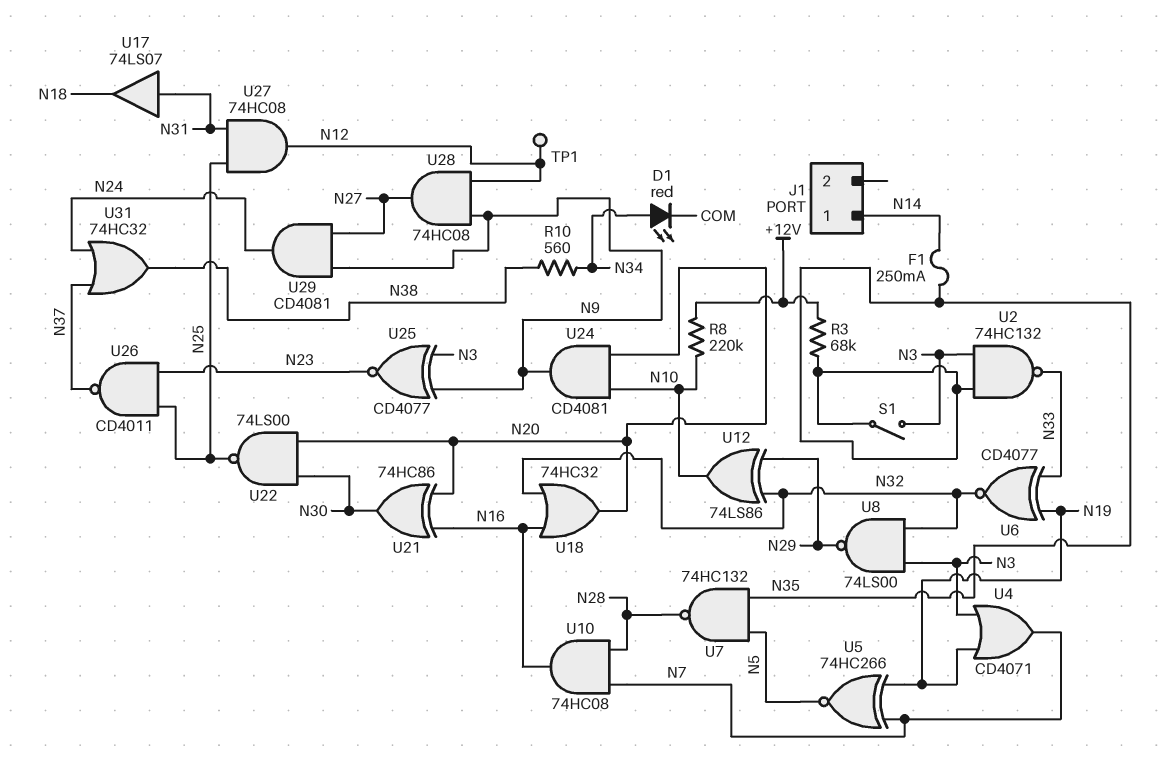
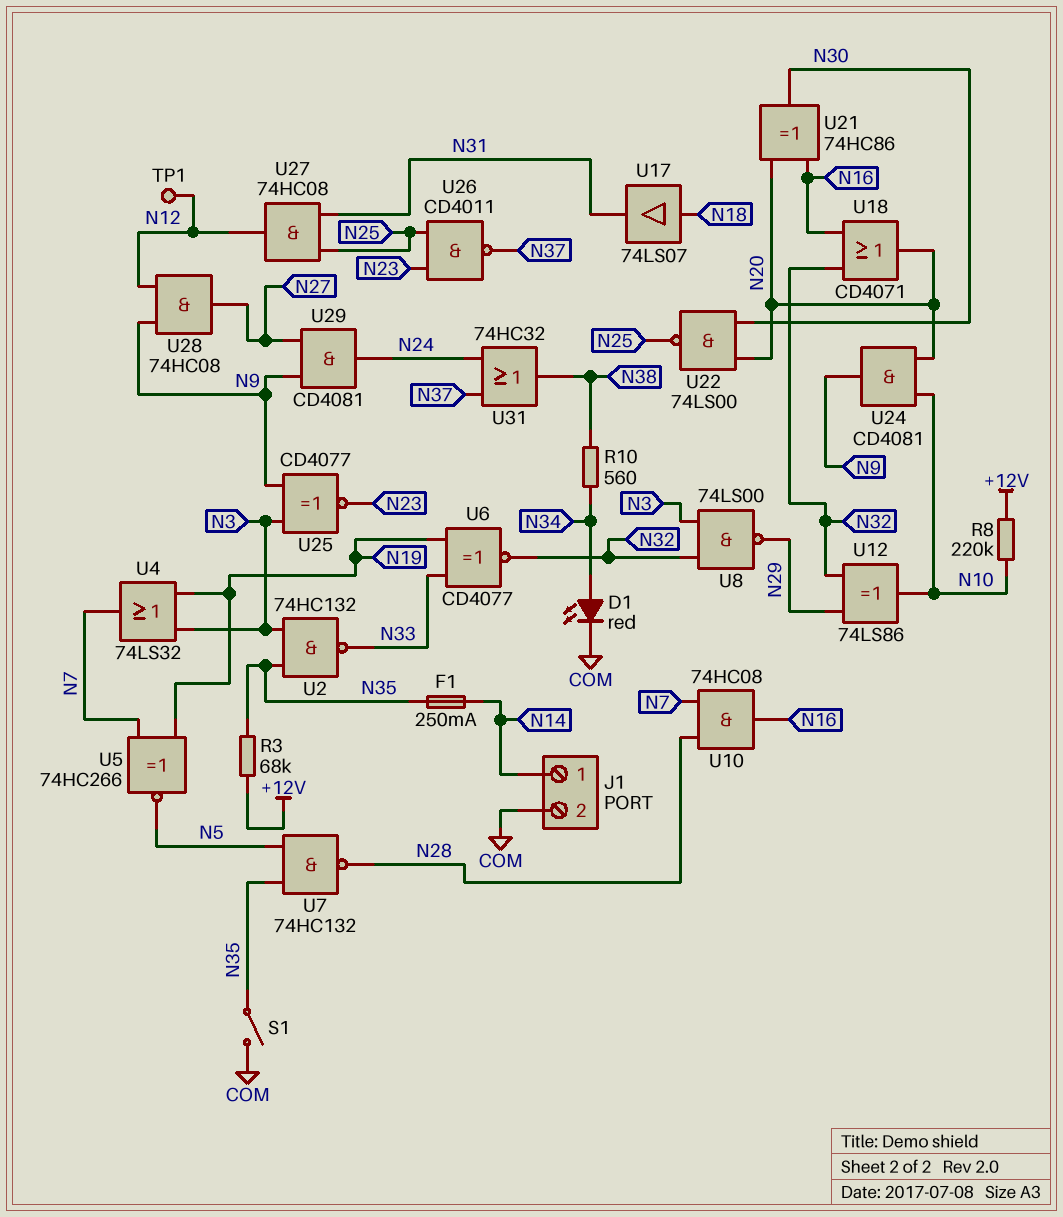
J1 pin 2: none -> COM
S1: switch (N3, N35) -> switch (COM, N35)
U4: OR CD4071 (in N3, in N19, out N7) -> OR 74LS32 (in N3, in N19, out N7)
U17: buffer 74LS07 (in N31, out N18) -> buffer 74LS07 (in N18, out N31)
U18: OR 74HC32 (in N16, in N32, out N20) -> OR CD4071 (in N16, in N32, out N20)

